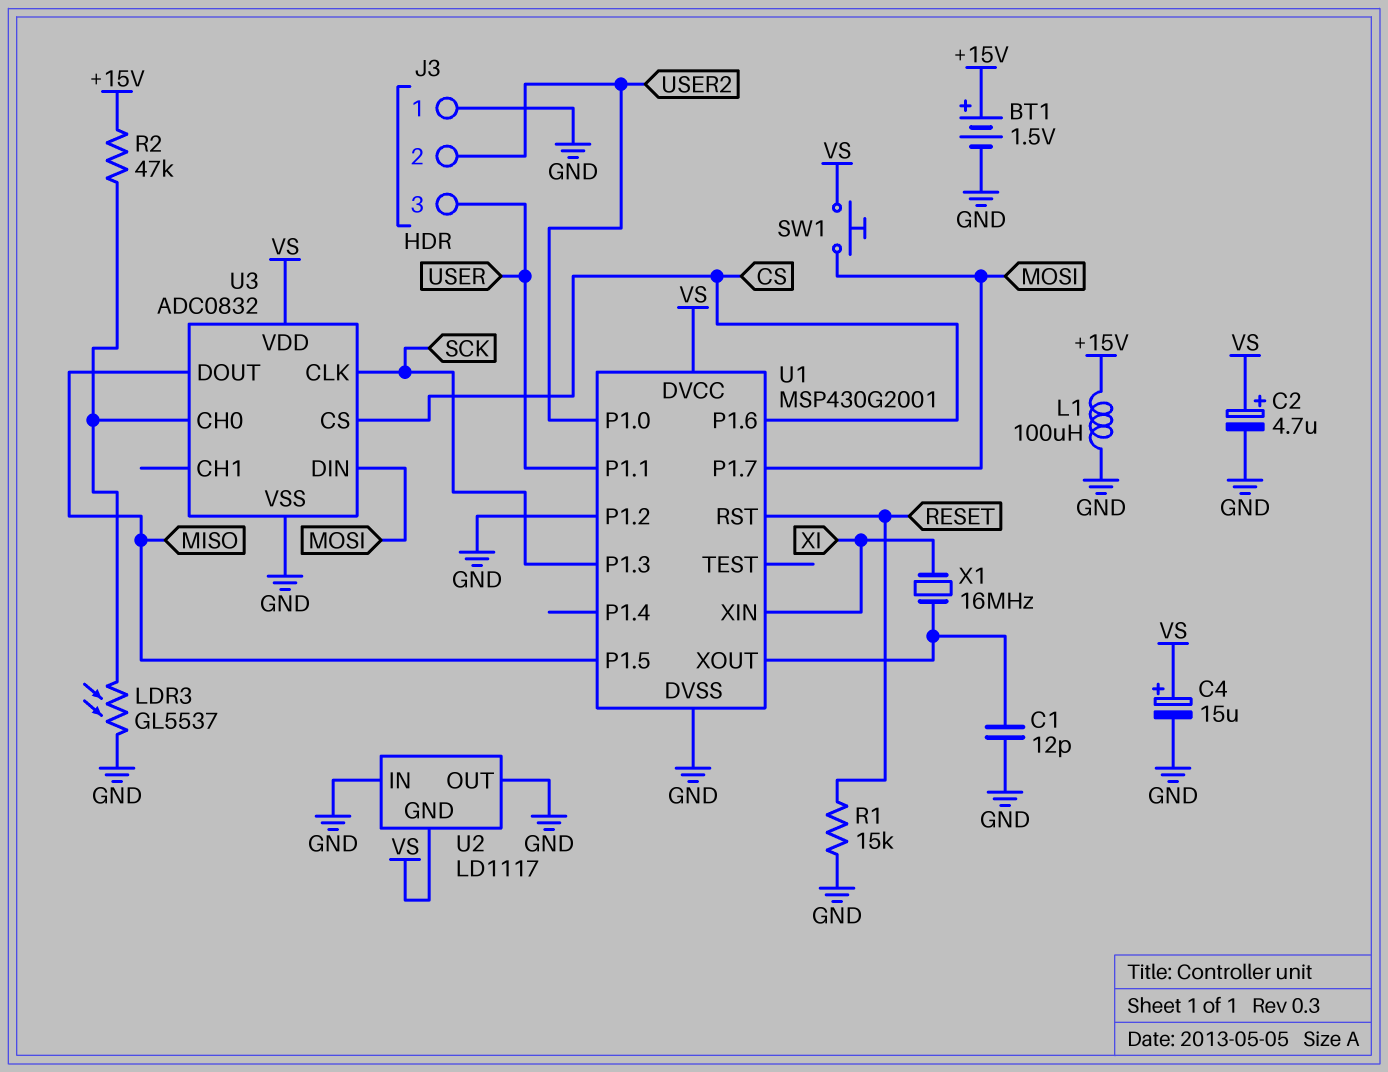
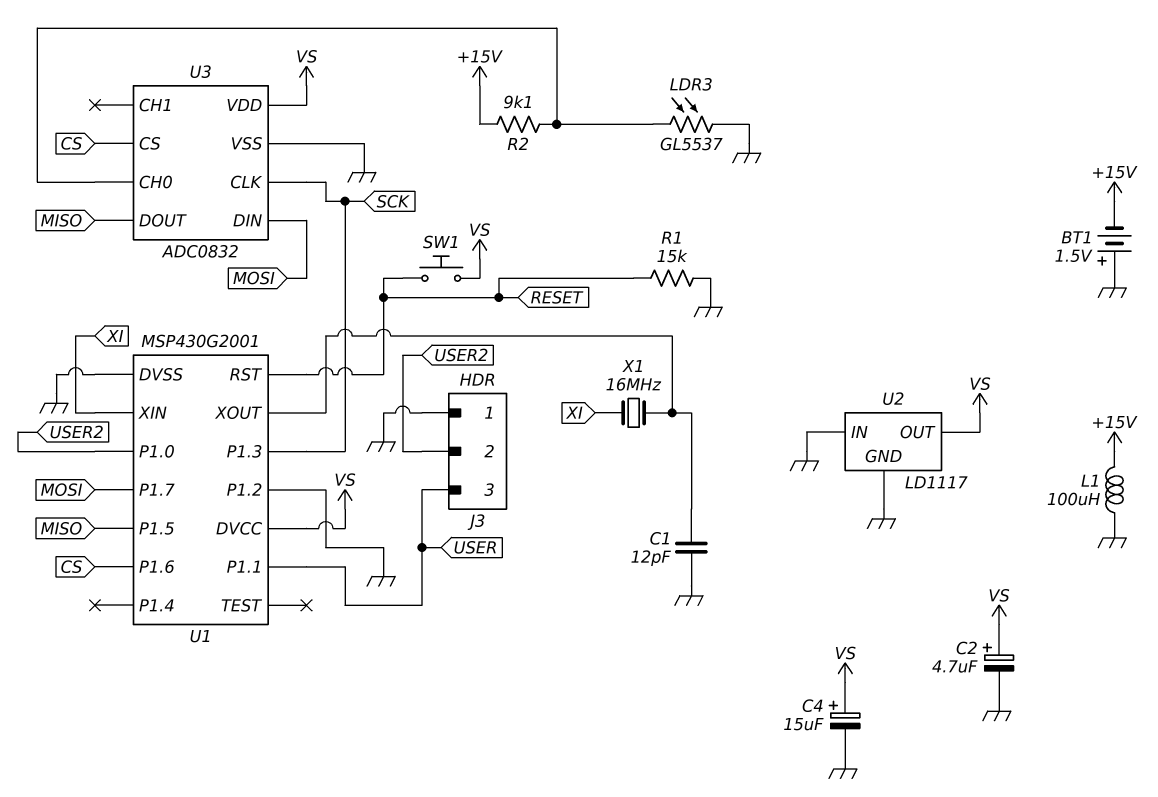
BT1: 1.5V (plus +15V, minus GND) -> 1.5V (plus GND, minus +15V)
R2: 47k (+15V, U3/CH0) -> 9.1k (+15V, U3/CH0)
SW1: button (MOSI, VS) -> button (RESET, VS)
U2 pin GND: VS -> GND
U2 pin OUT: GND -> VS

